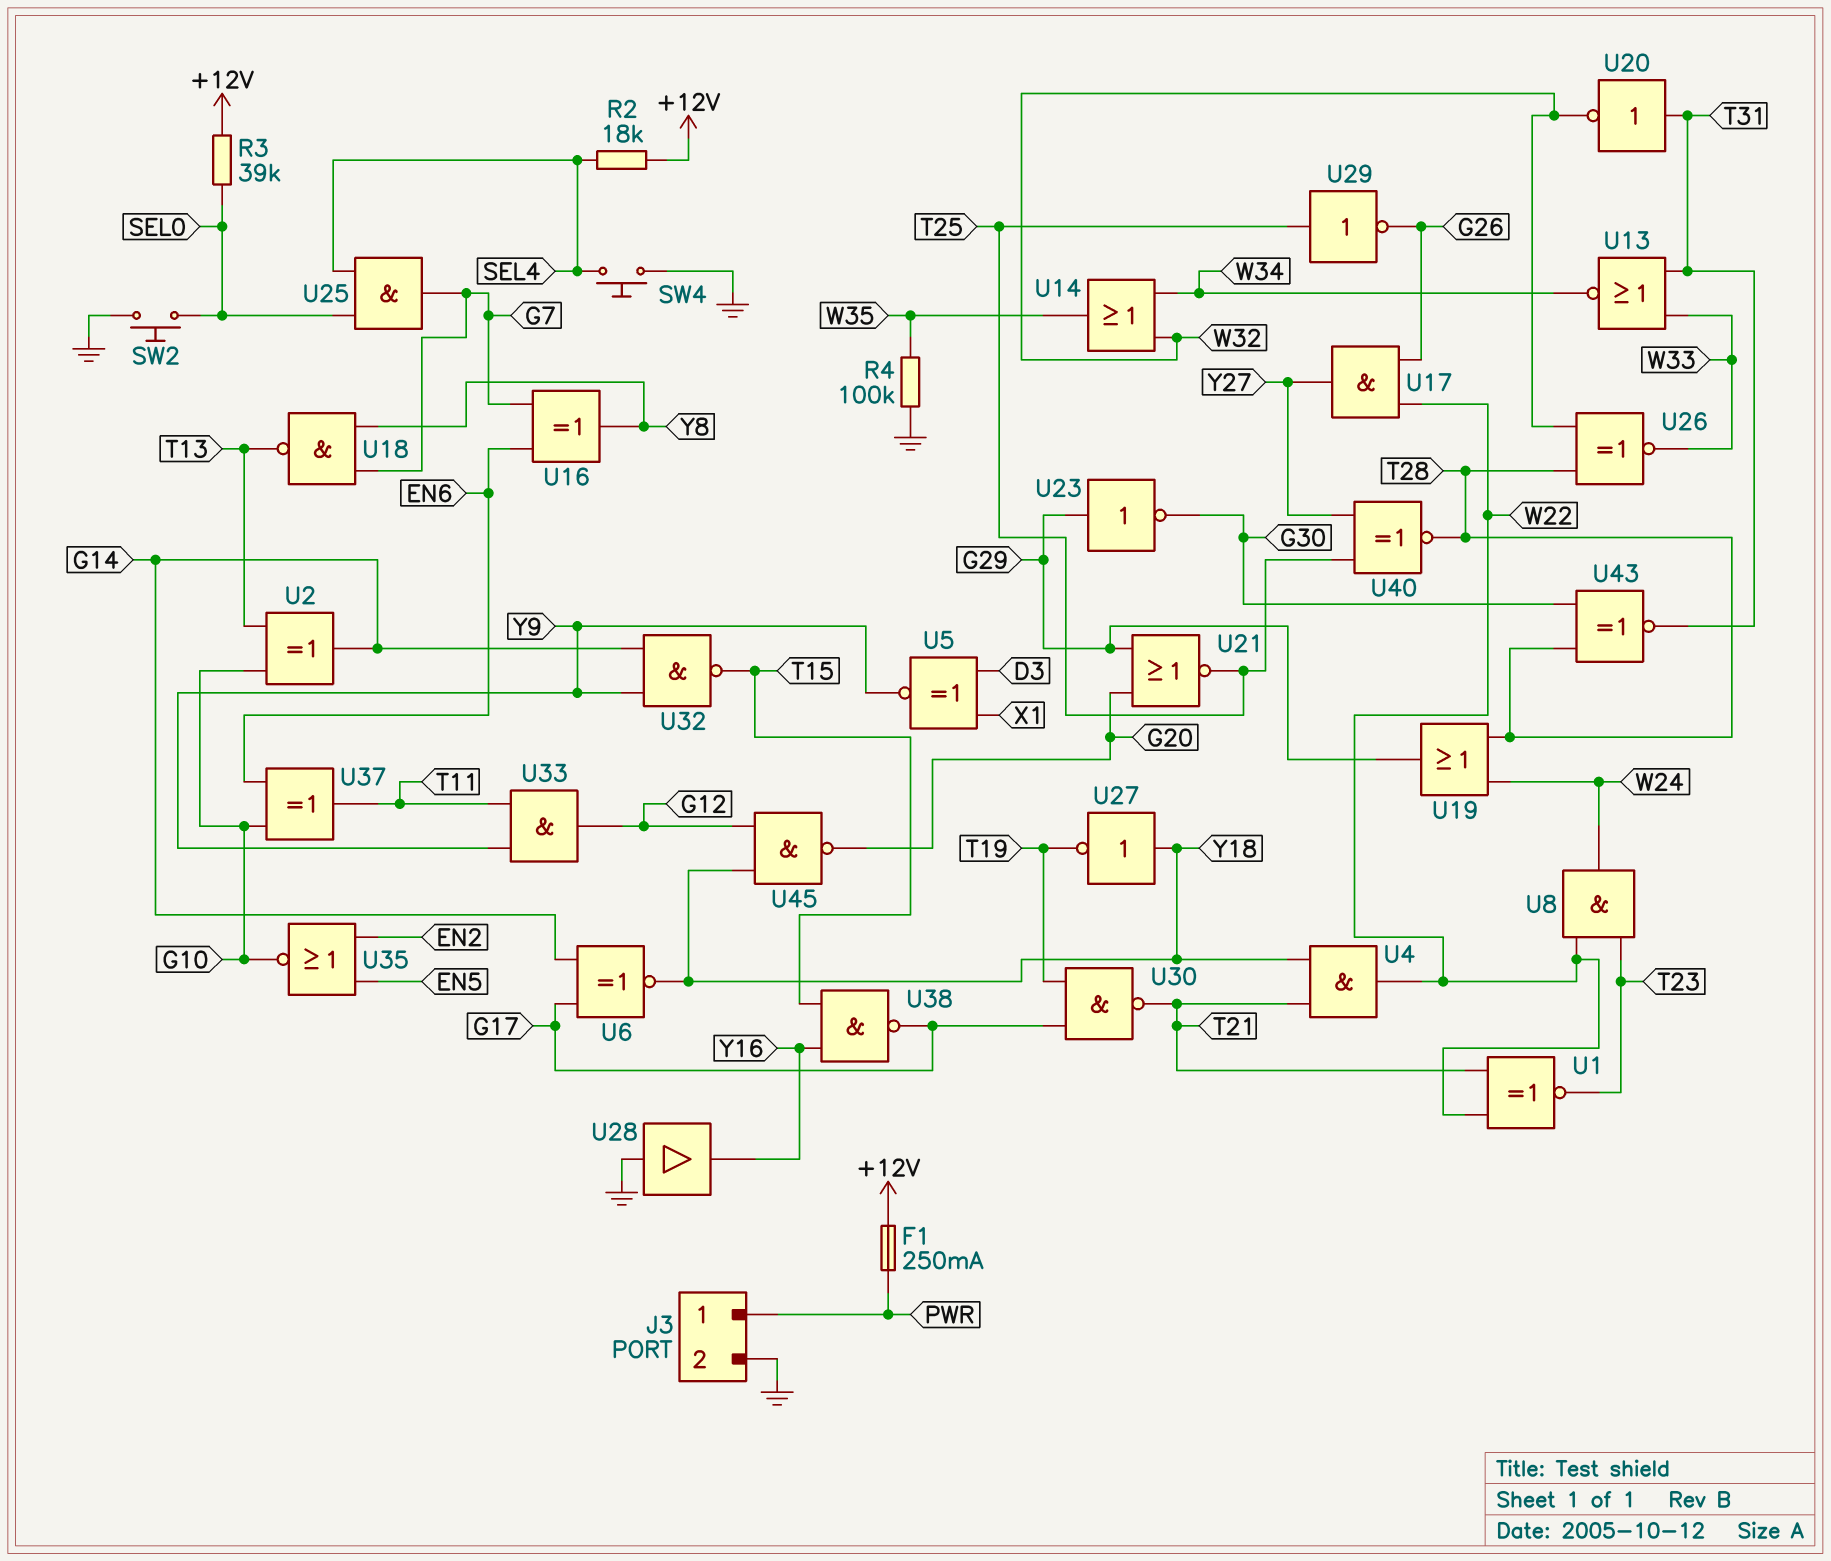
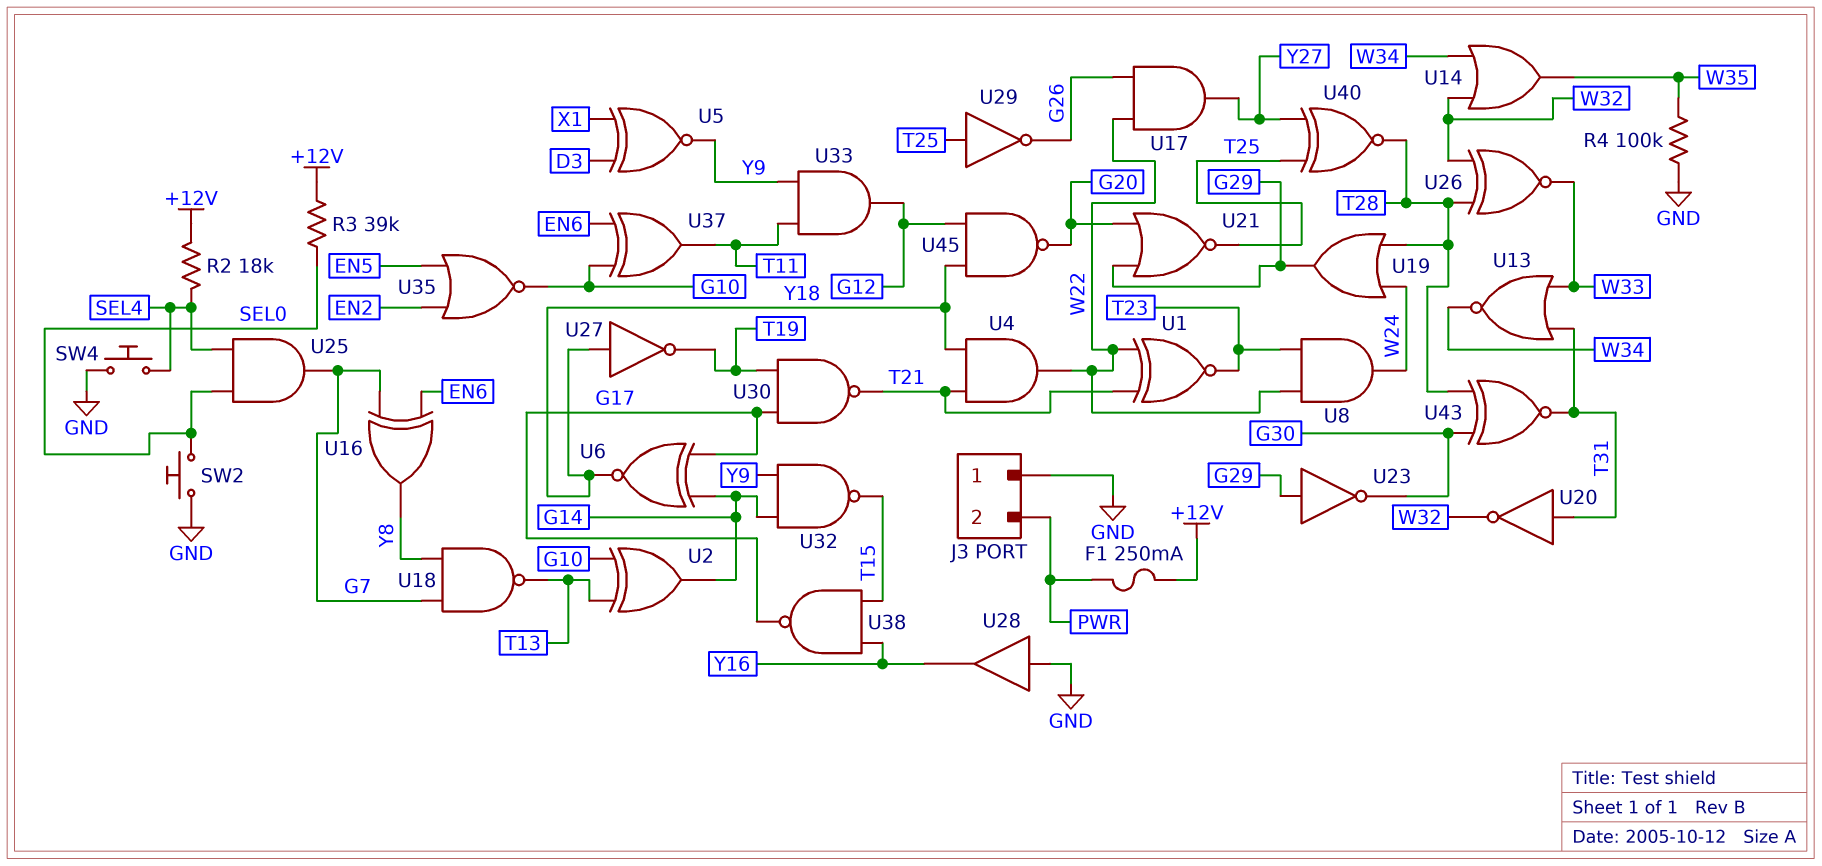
J3 pin 1: PWR -> GND
J3 pin 2: GND -> PWR

